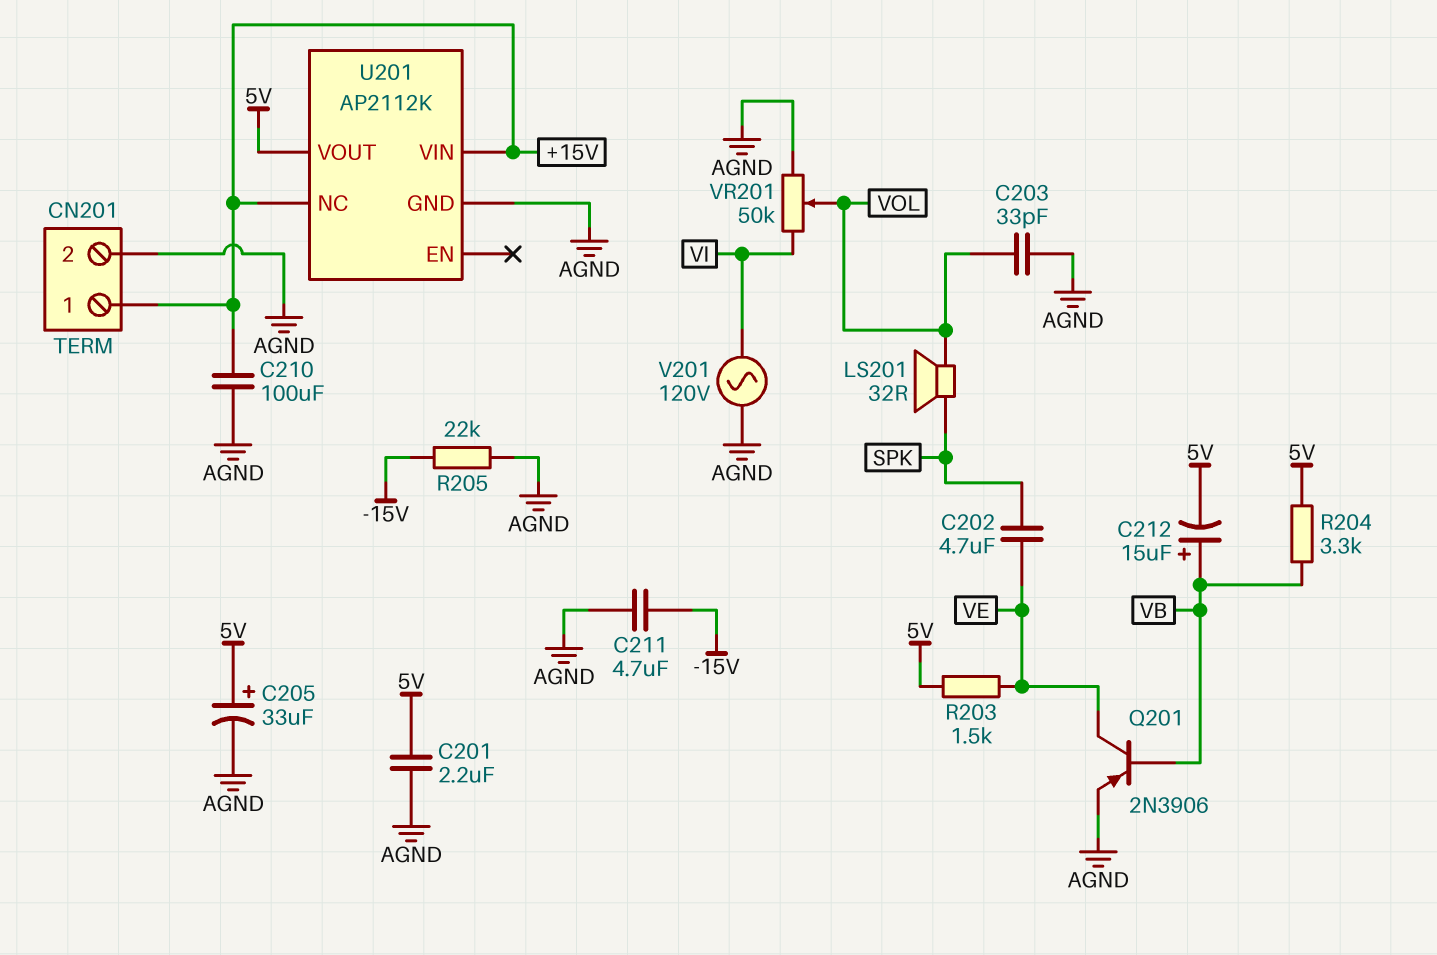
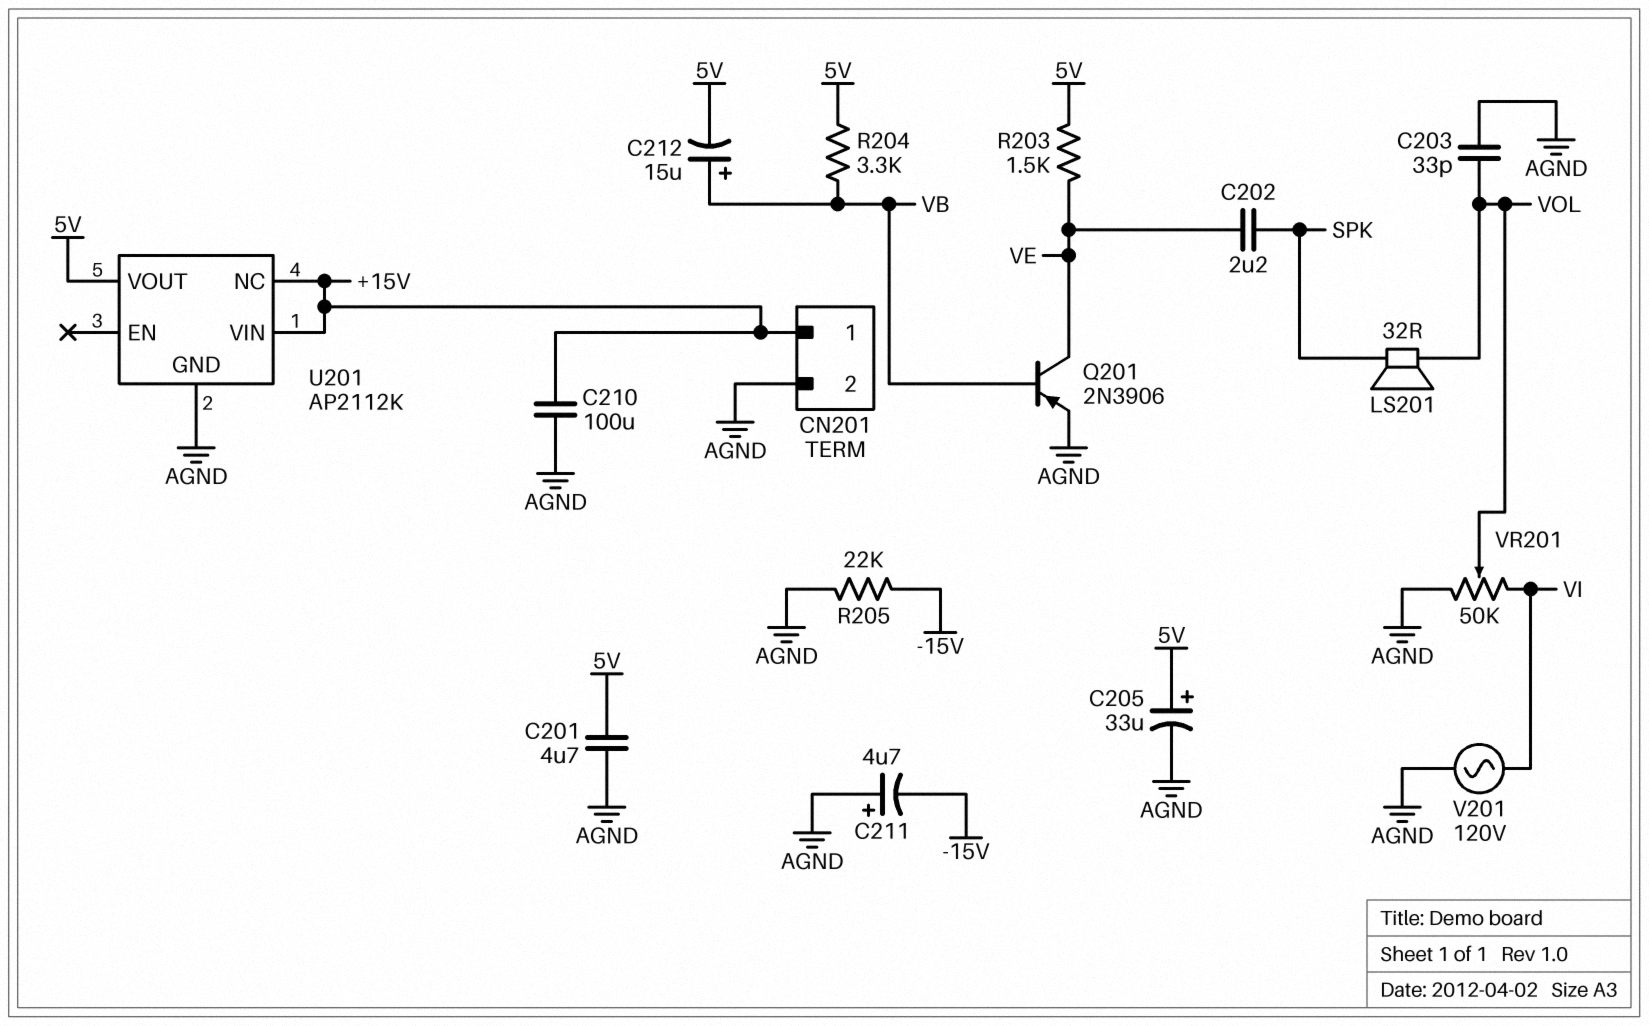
C201: 2.2uF (5V, AGND) -> 4.7uF (5V, AGND)
C202: 4.7uF (SPK, VE) -> 2.2uF (SPK, VE)
C211: 4.7uF (-15V, AGND) -> 4.7uF (plus AGND, minus -15V)

